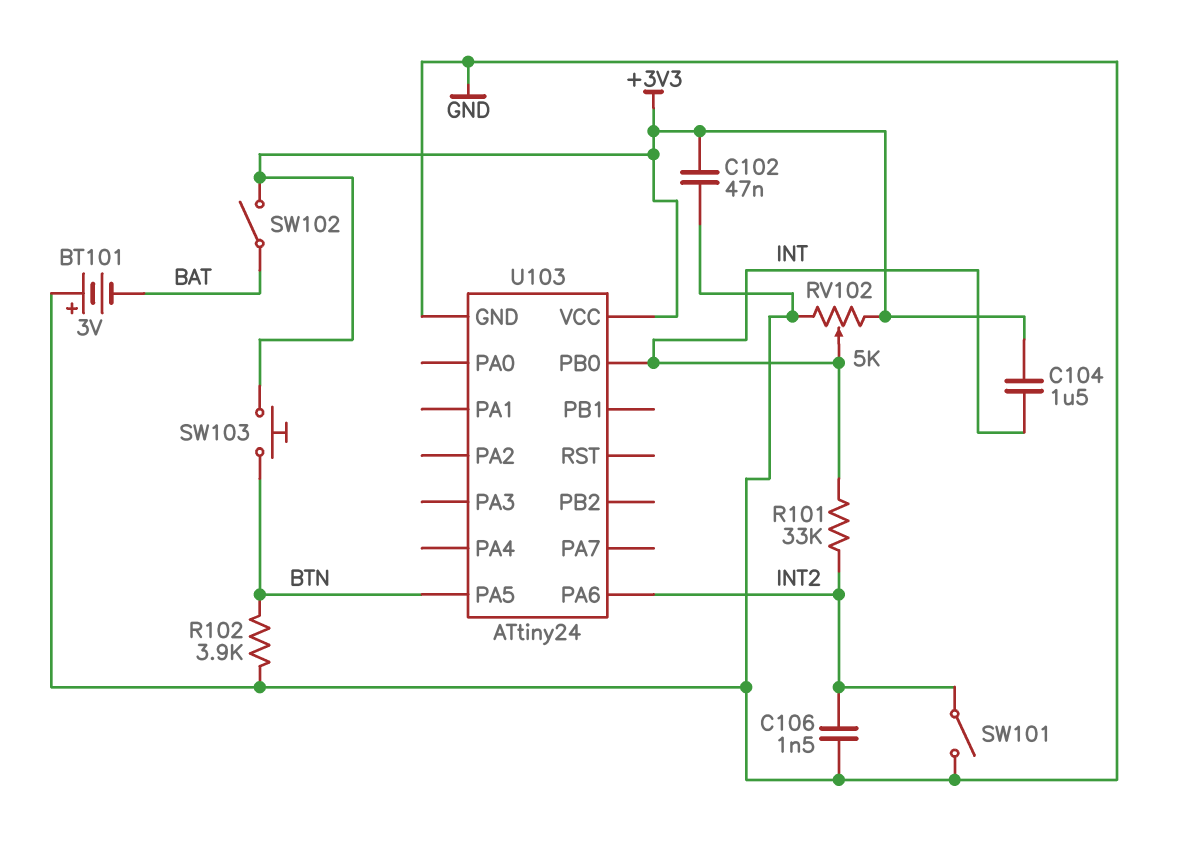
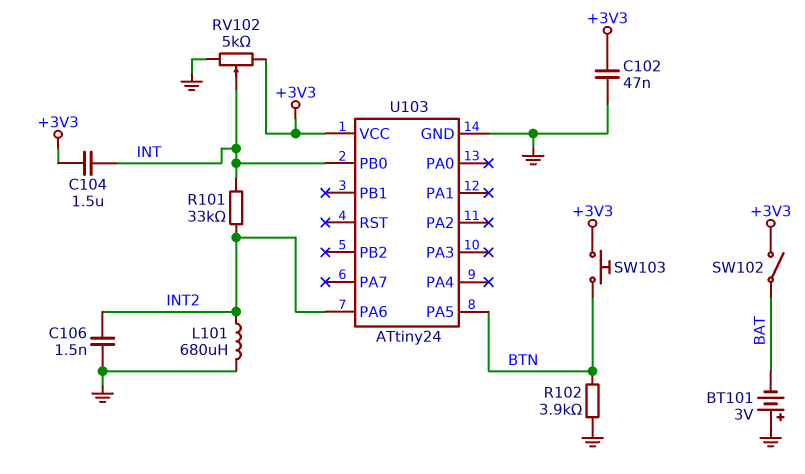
L101: none -> 680uH (GND, INT2)
SW101: switch (GND, INT2) -> none

